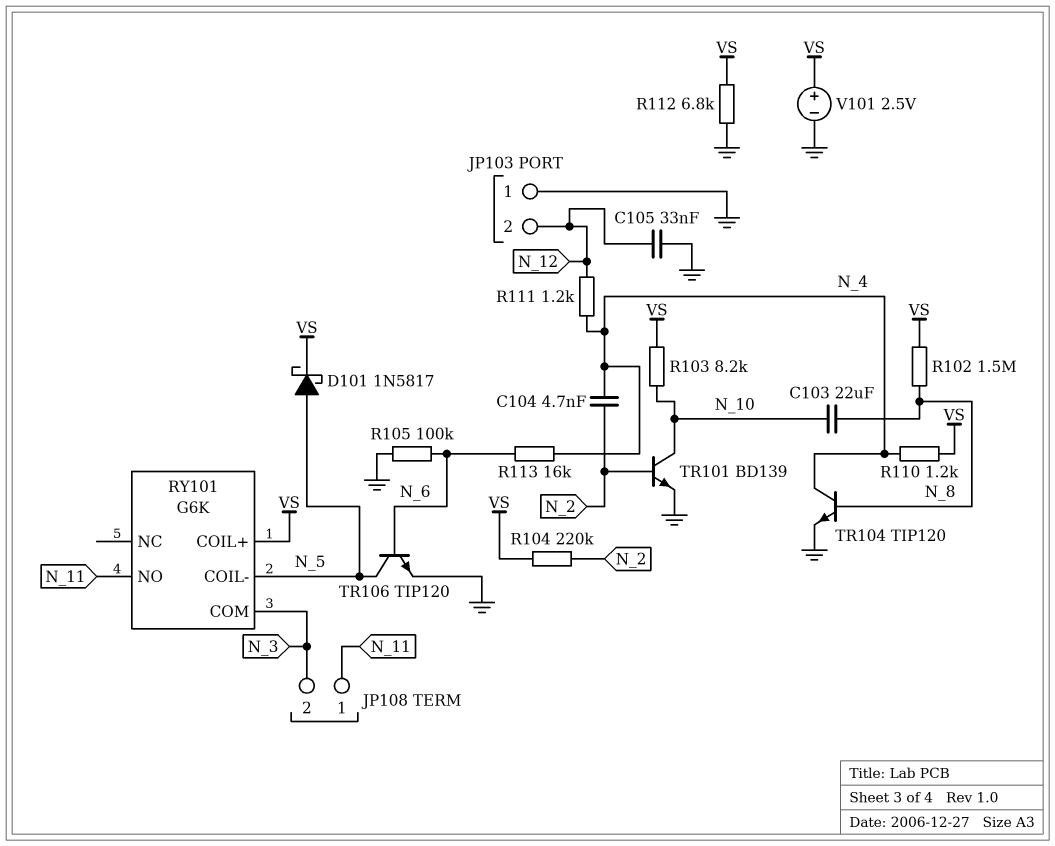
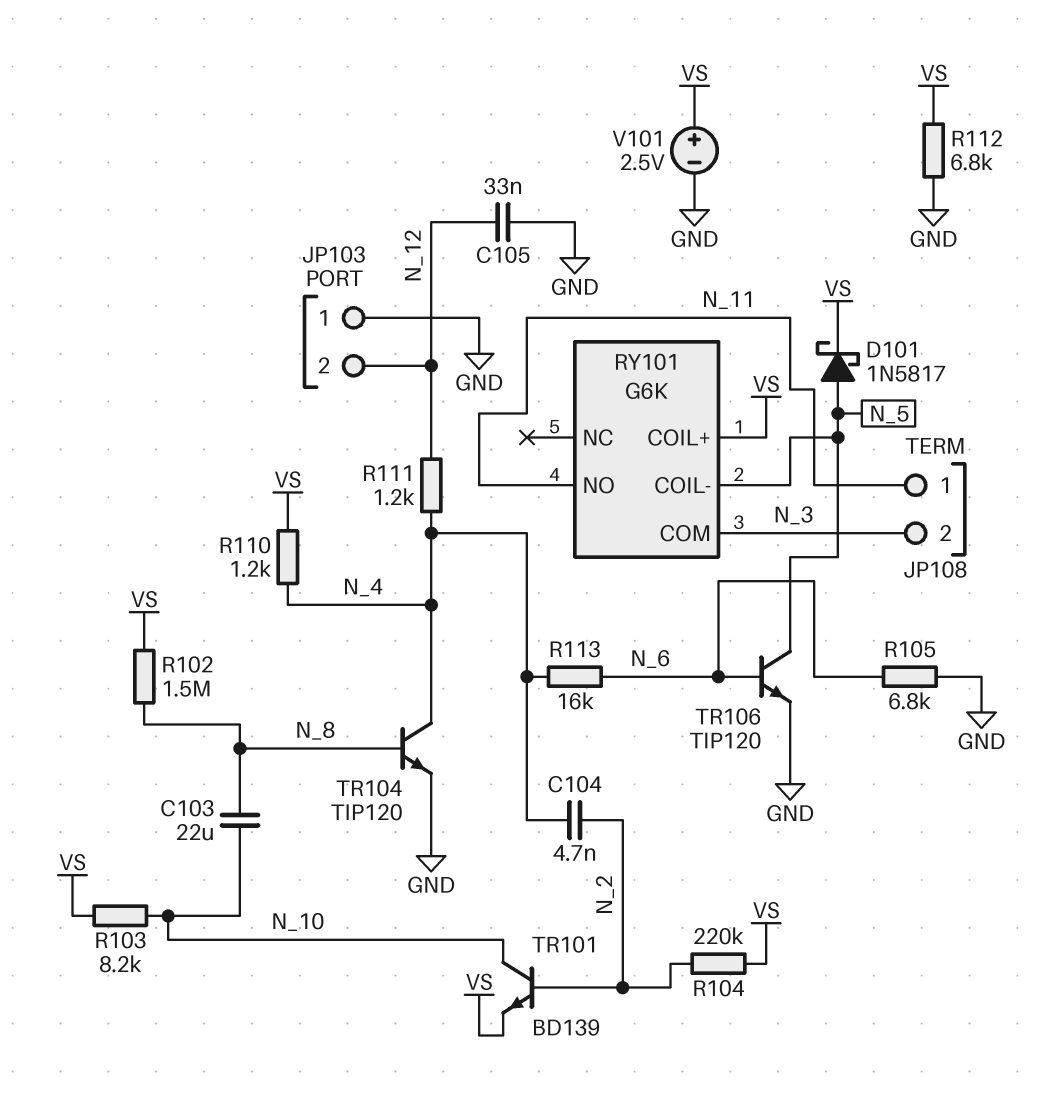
R105: 100k (GND, N_6) -> 6.8k (GND, N_6)
TR101: NPN BD139 (B N_2, C N_10, E GND) -> NPN BD139 (B N_2, C N_10, E VS)

